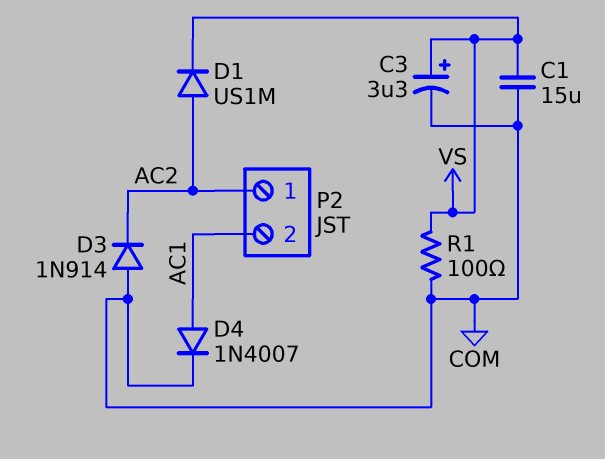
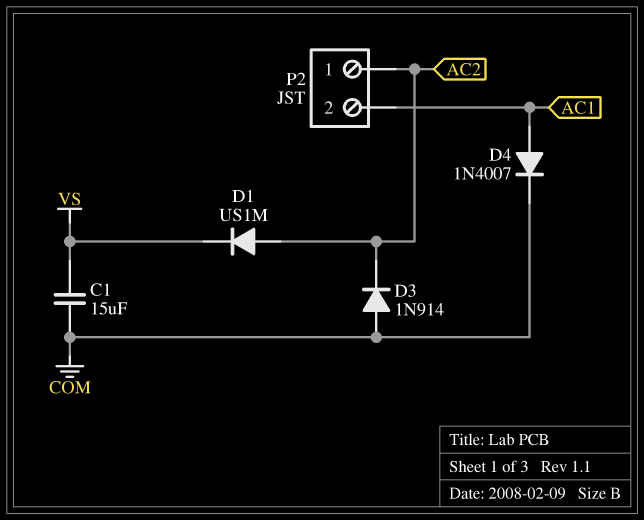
C3: 3.3uF (plus VS, minus COM) -> none
R1: 100 (COM, VS) -> none

